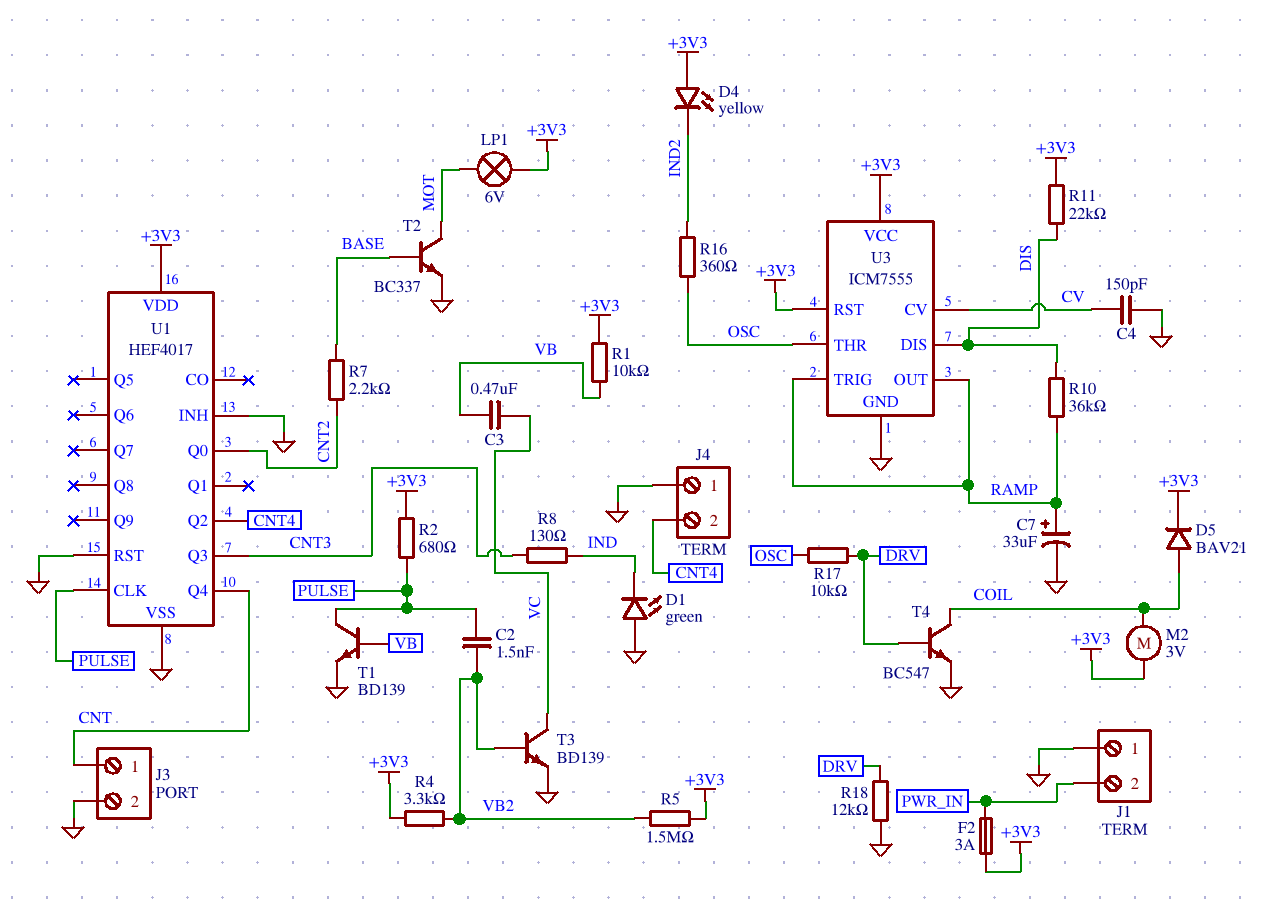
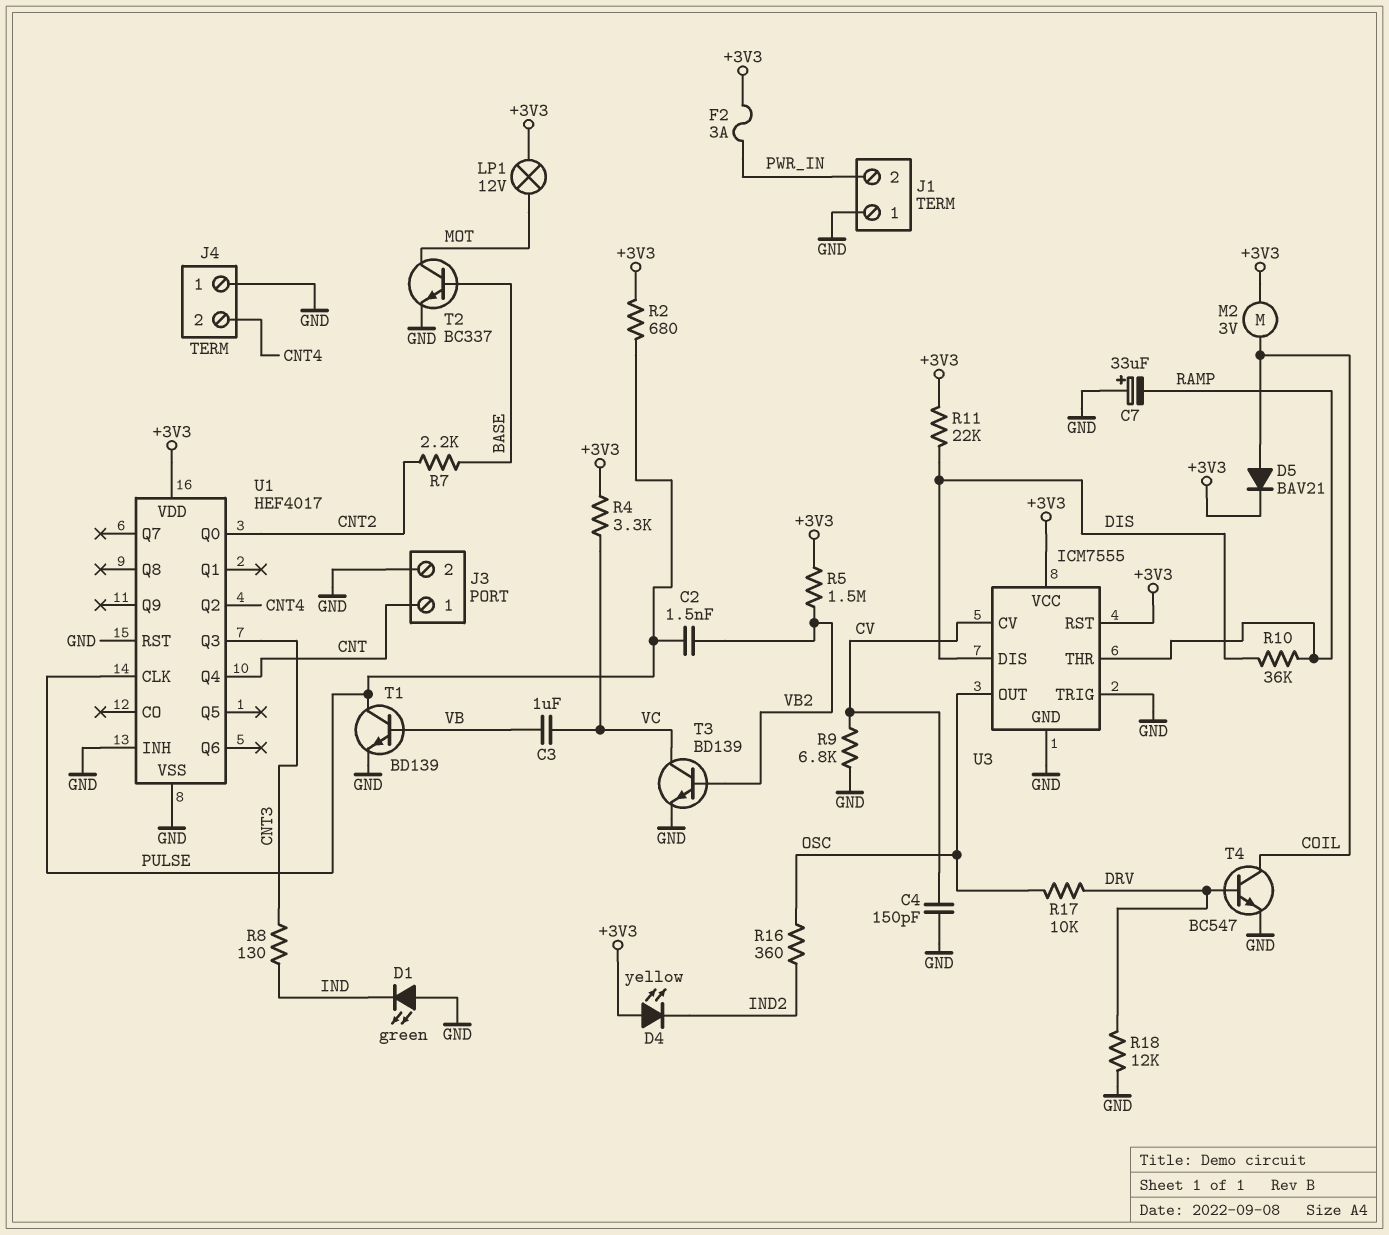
C3: 470nF (VB, VC) -> 1uF (VB, VC)
C7: 33uF (plus RAMP, minus GND) -> 33uF (plus GND, minus RAMP)
LP1: lamp 6V (+3V3, MOT) -> lamp 12V (+3V3, MOT)
R1: 10k (+3V3, VB) -> none
R4: 3.3k (+3V3, VB2) -> 3.3k (+3V3, VC)
R9: none -> 6.8k (CV, GND)
U3 pin OUT: RAMP -> OSC
U3 pin THR: OSC -> RAMP
U3 pin TRIG: RAMP -> GND

